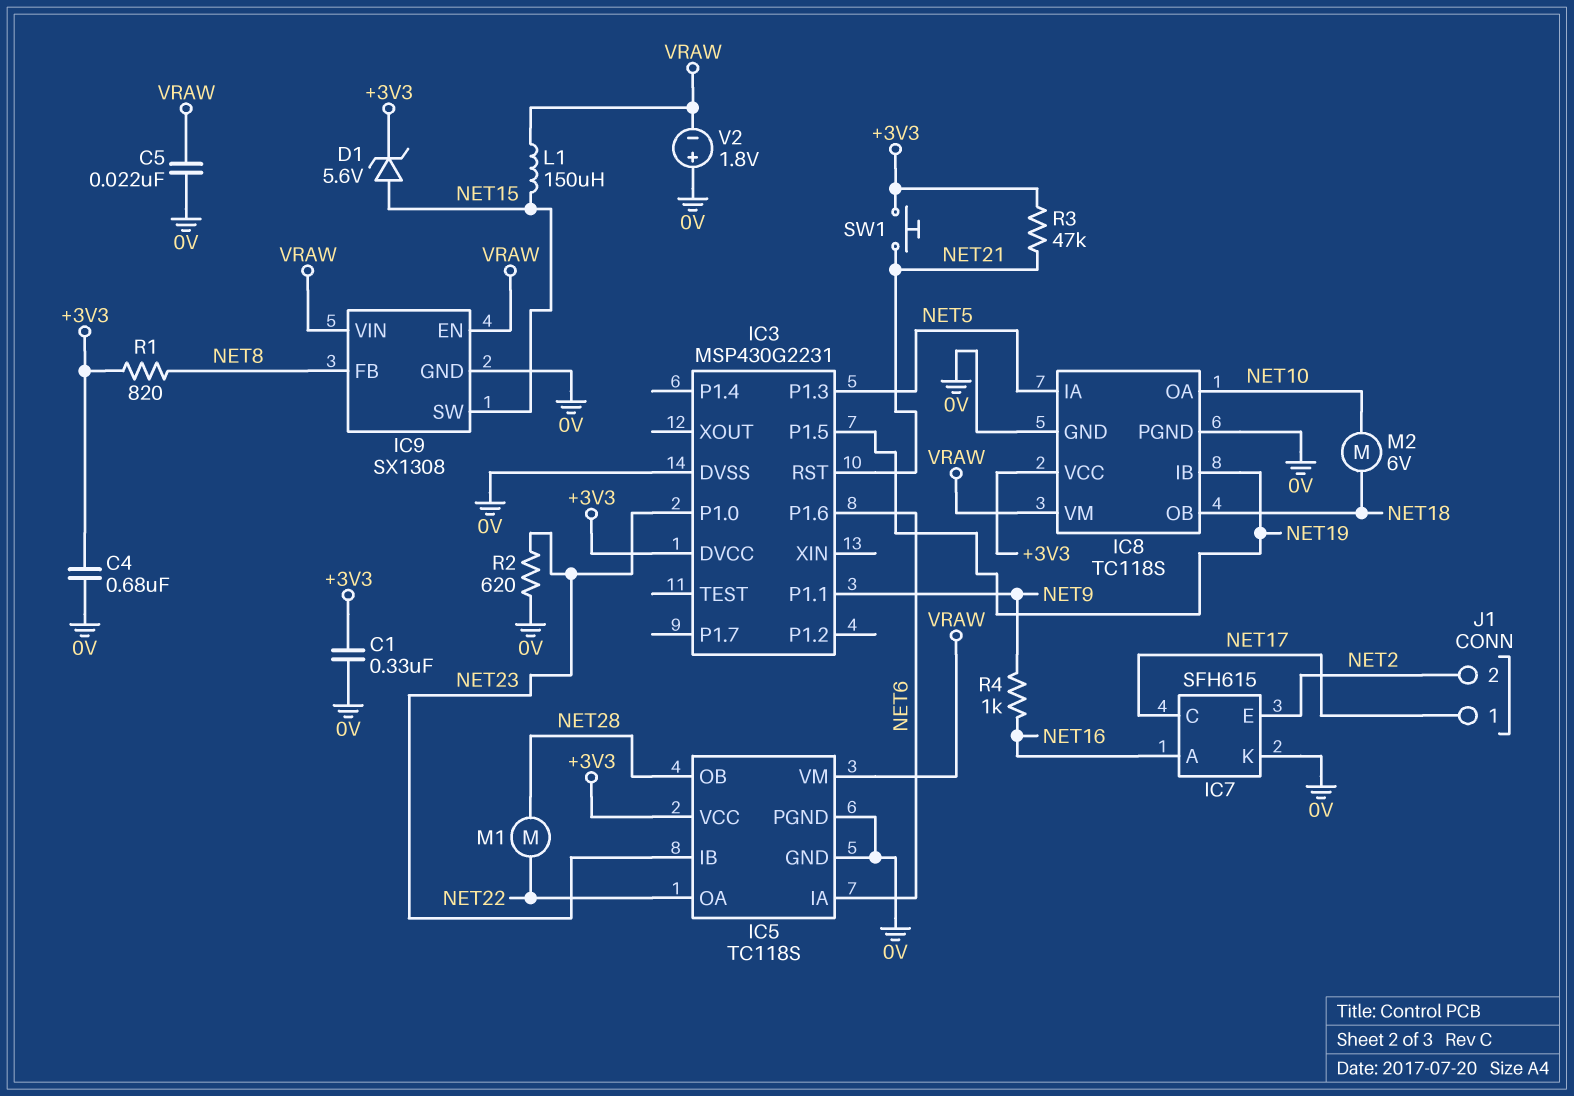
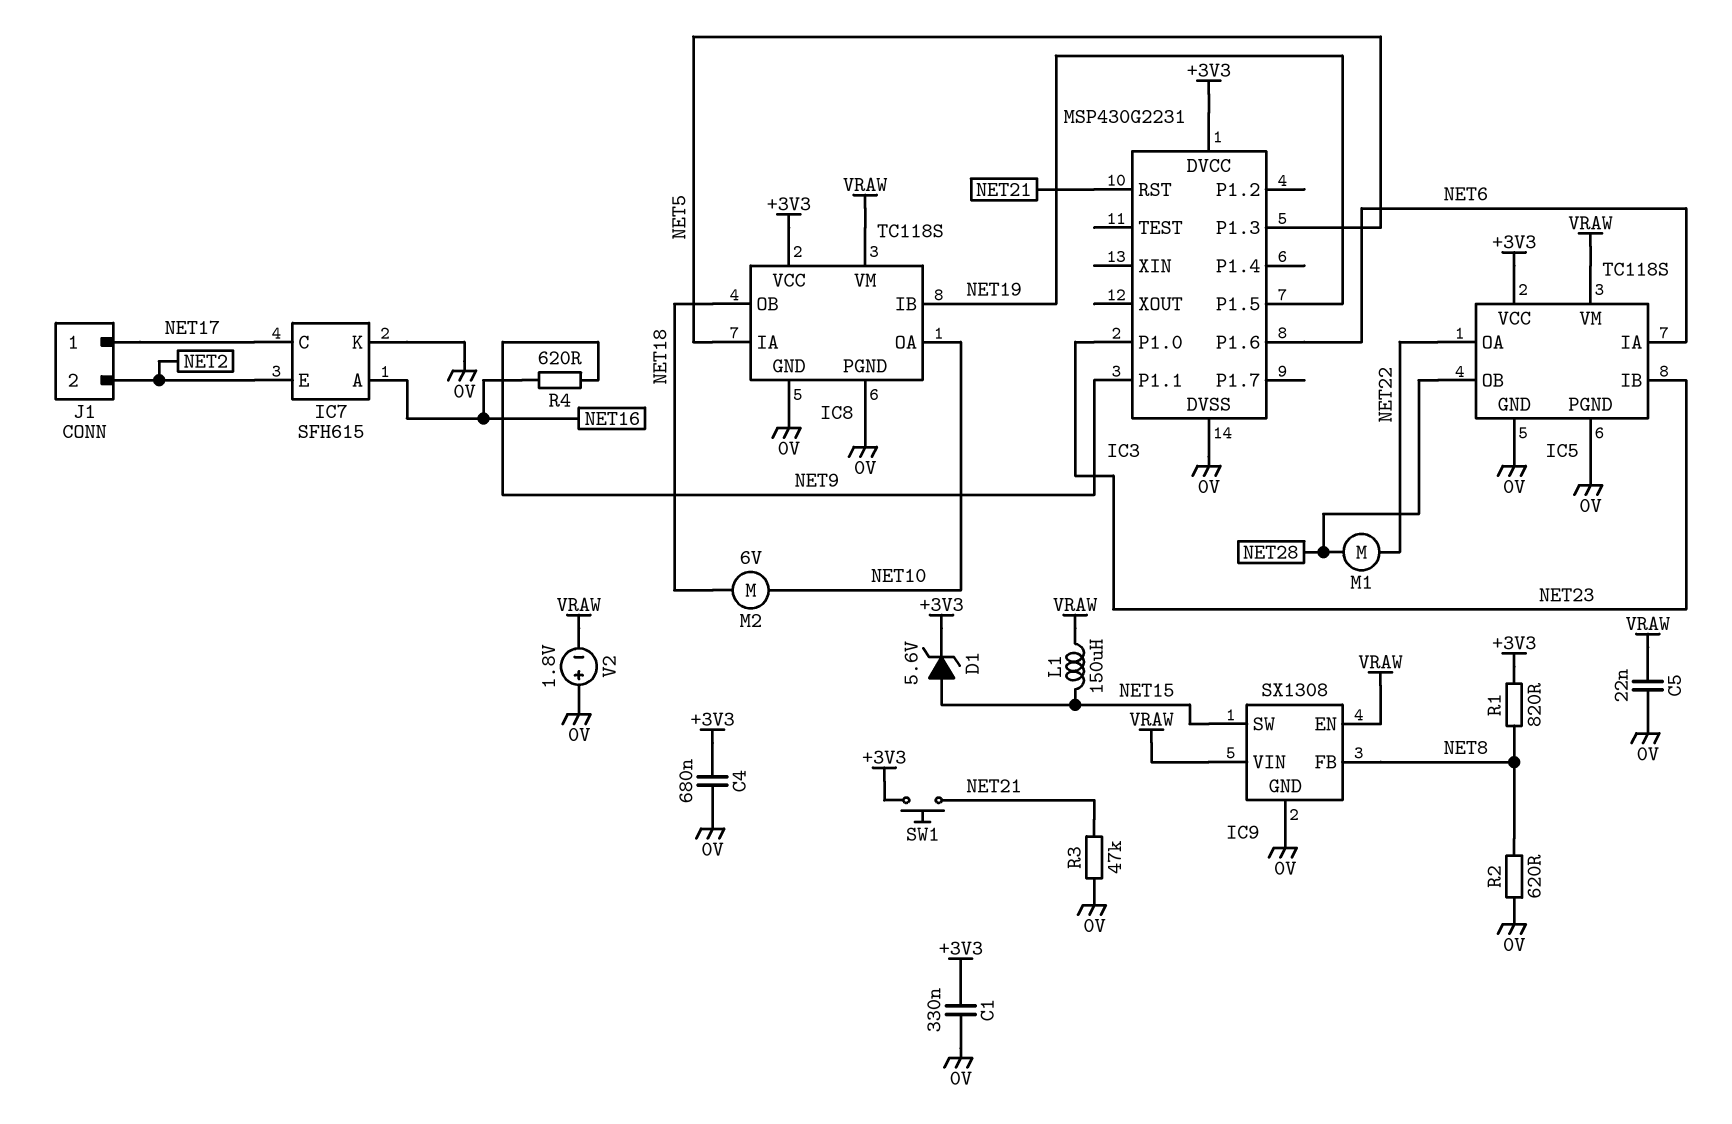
R2: 620 (0V, NET23) -> 620 (0V, NET8)
R3: 47k (+3V3, NET21) -> 47k (0V, NET21)
R4: 1k (NET9, NET16) -> 620 (NET9, NET16)

